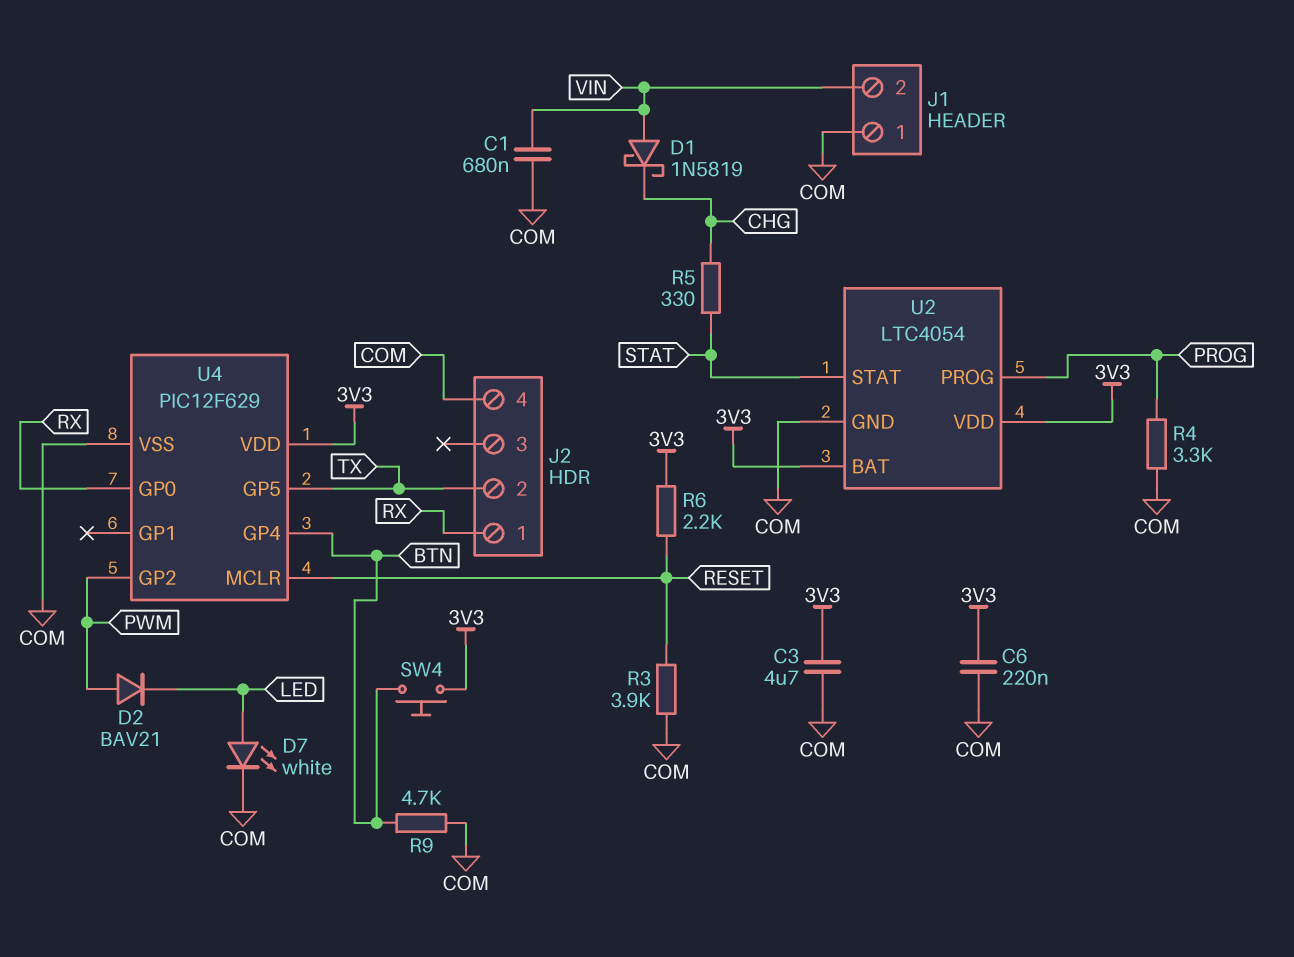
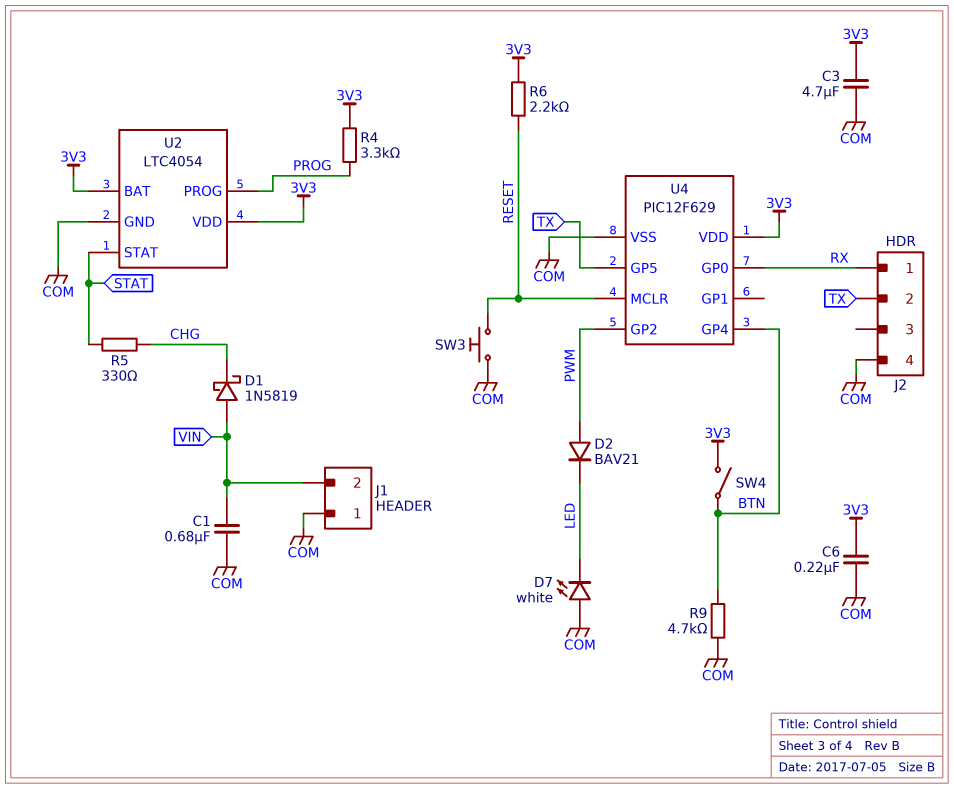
D7: LED white (A LED, K COM) -> LED white (A COM, K LED)
R3: 3.9k (COM, RESET) -> none
R4: 3.3k (COM, PROG) -> 3.3k (3V3, PROG)
SW3: none -> button (COM, RESET)
SW4: button (3V3, BTN) -> switch (3V3, BTN)

